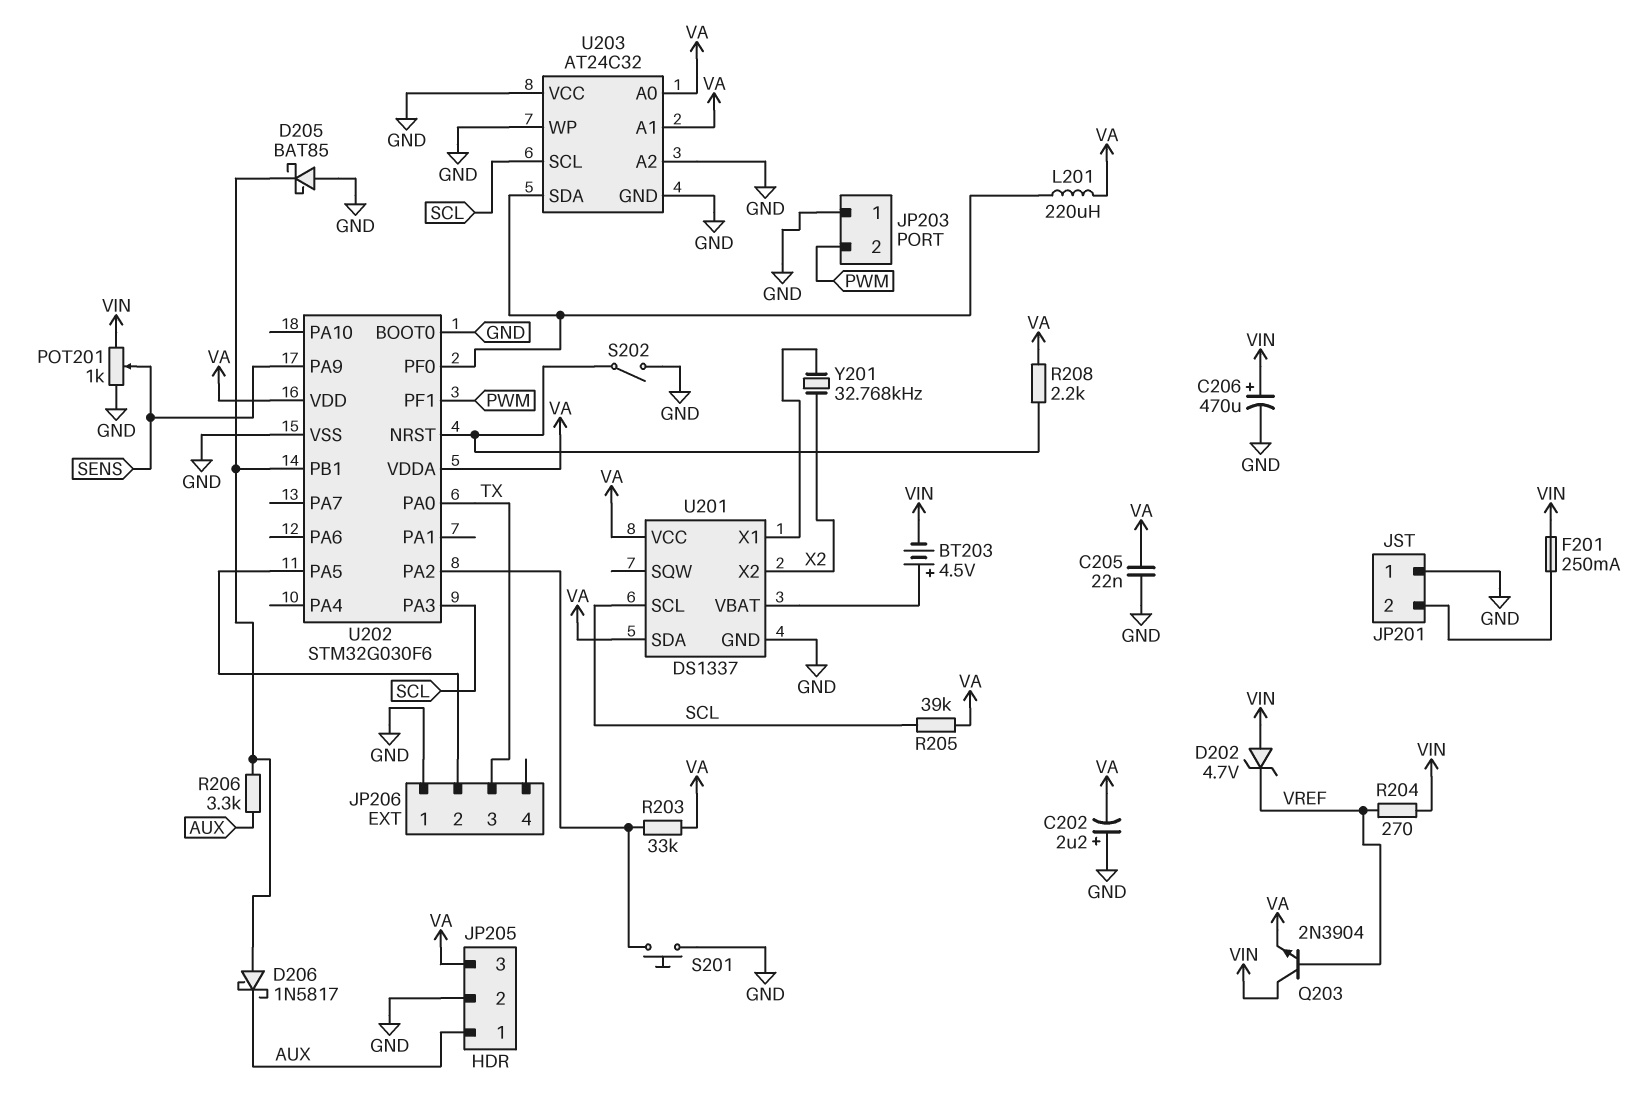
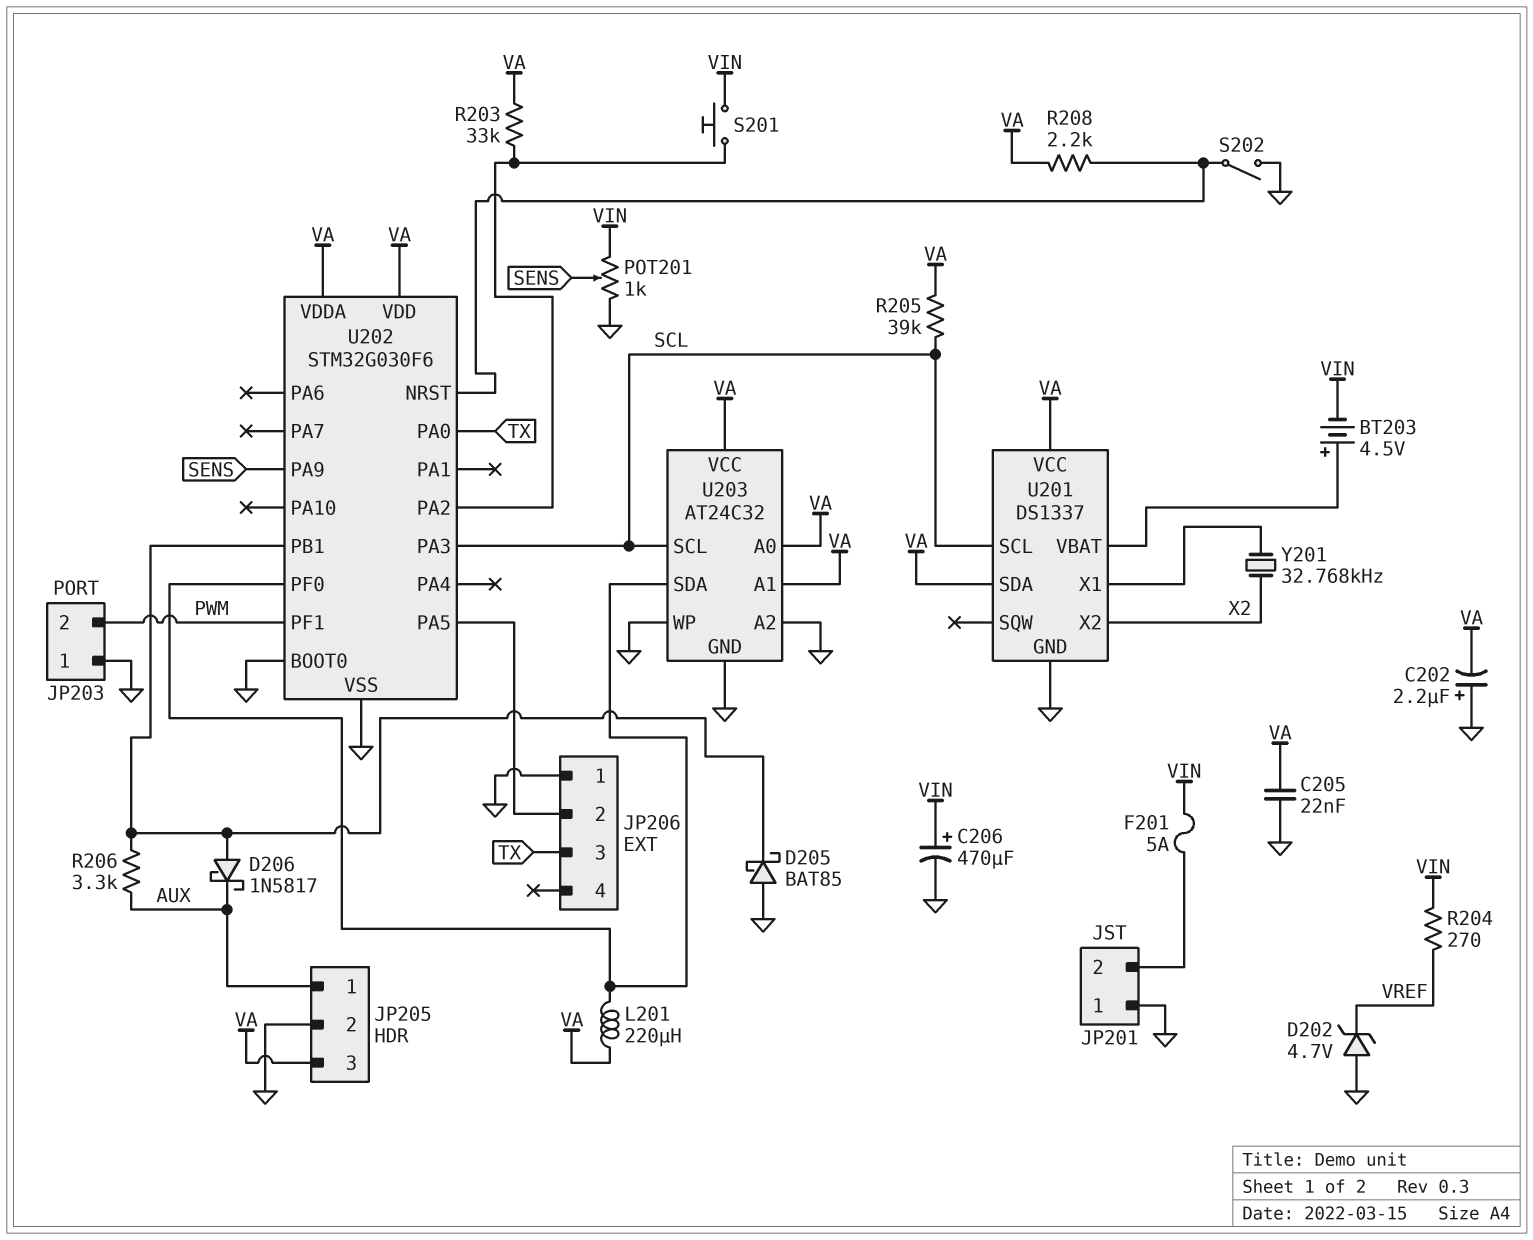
D202: zener 4.7V (A VIN, K VREF) -> zener 4.7V (A GND, K VREF)
F201: 250mA (JP201/2, VIN) -> 5A (JP201/2, VIN)
Q203: NPN 2N3904 (B VREF, C VIN, E VA) -> none
S201: button (GND, U202/PA2) -> button (U202/PA2, VIN)
U203 pin VCC: GND -> VA

